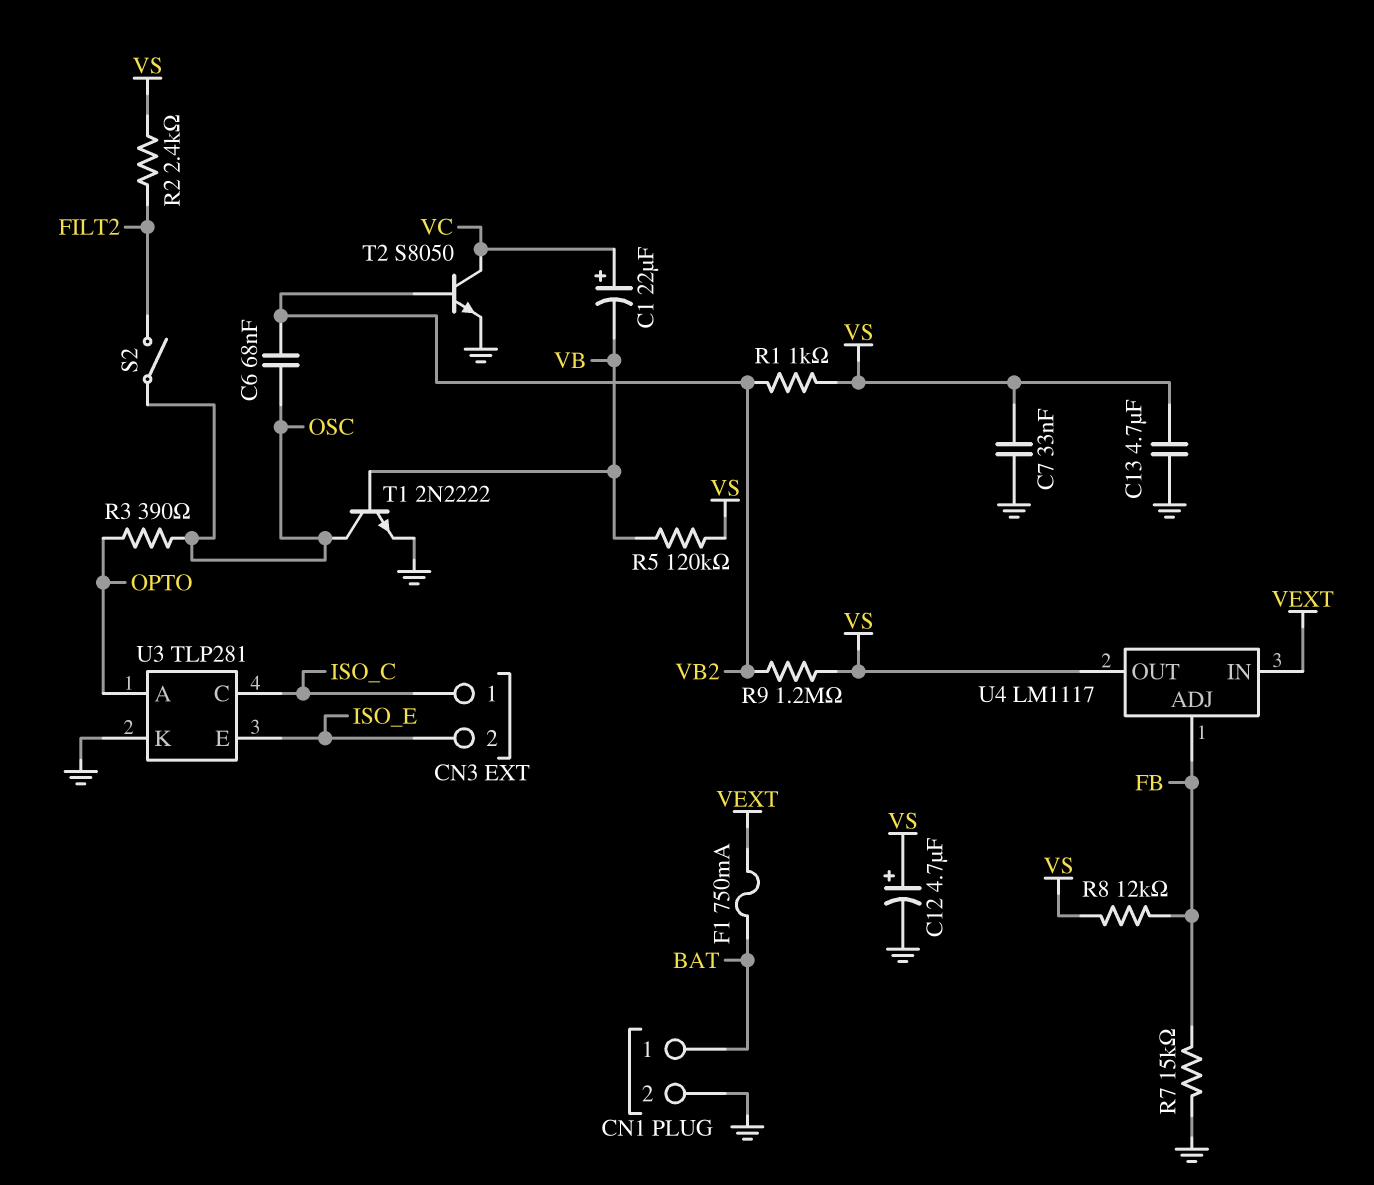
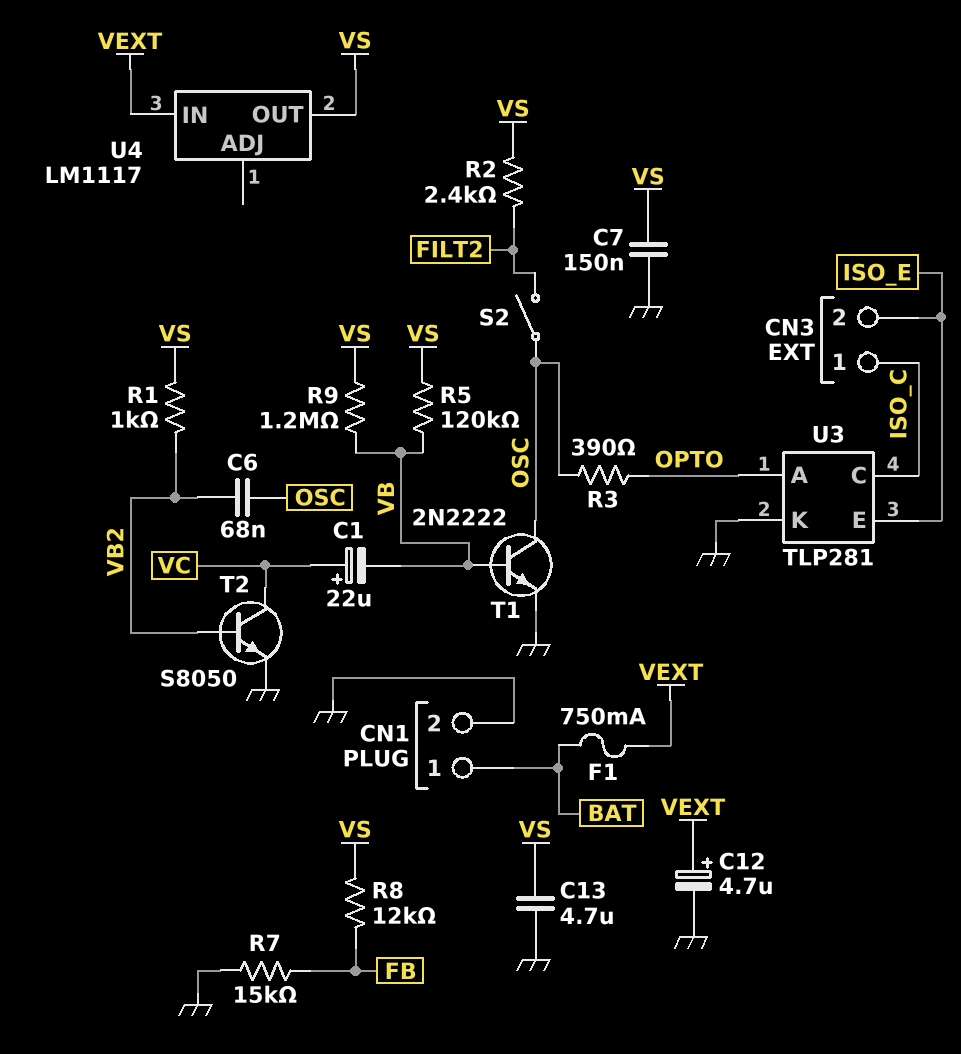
C7: 33nF (GND, VS) -> 150nF (GND, VS)
C12: 4.7uF (plus VS, minus GND) -> 4.7uF (plus VEXT, minus GND)
R9: 1.2M (VB2, VS) -> 1.2M (VB, VS)
U4 pin ADJ: FB -> none

